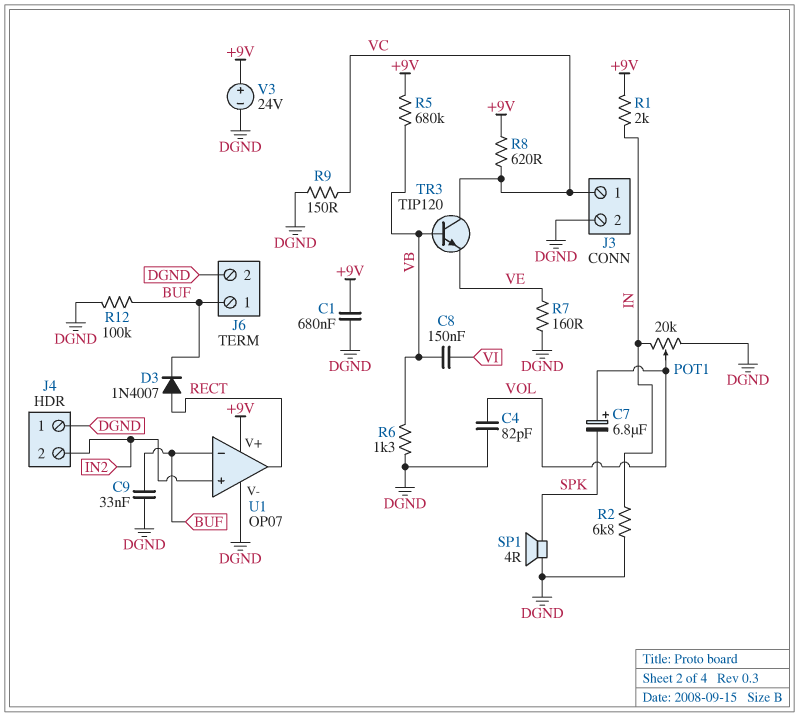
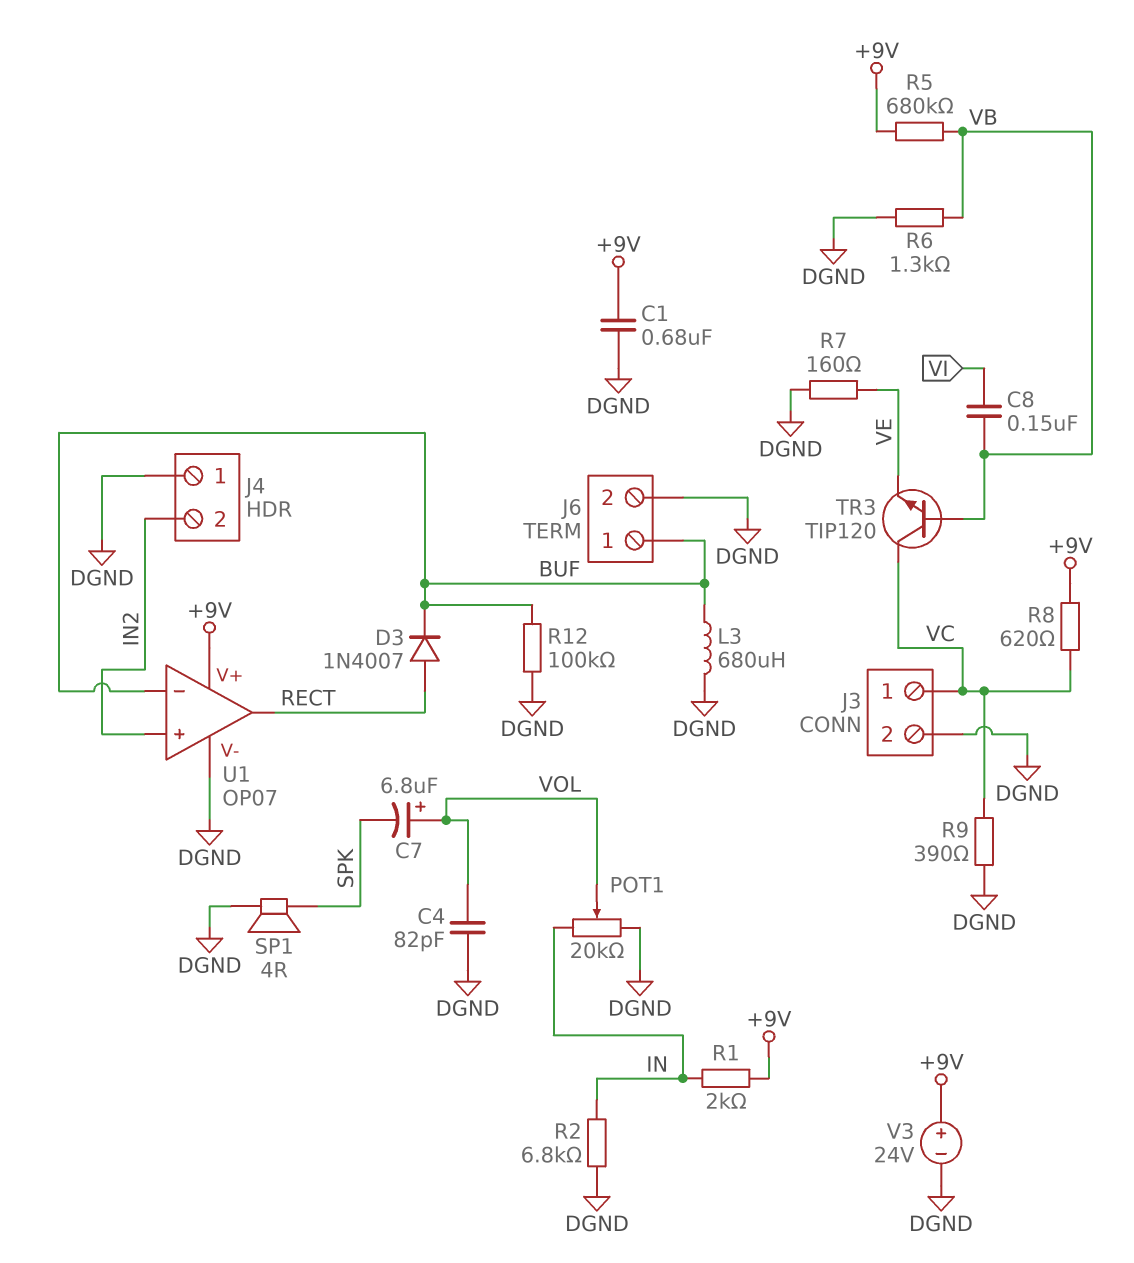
C9: 33nF (BUF, DGND) -> none
L3: none -> 680uH (BUF, DGND)
R9: 150 (DGND, VC) -> 390 (DGND, VC)

